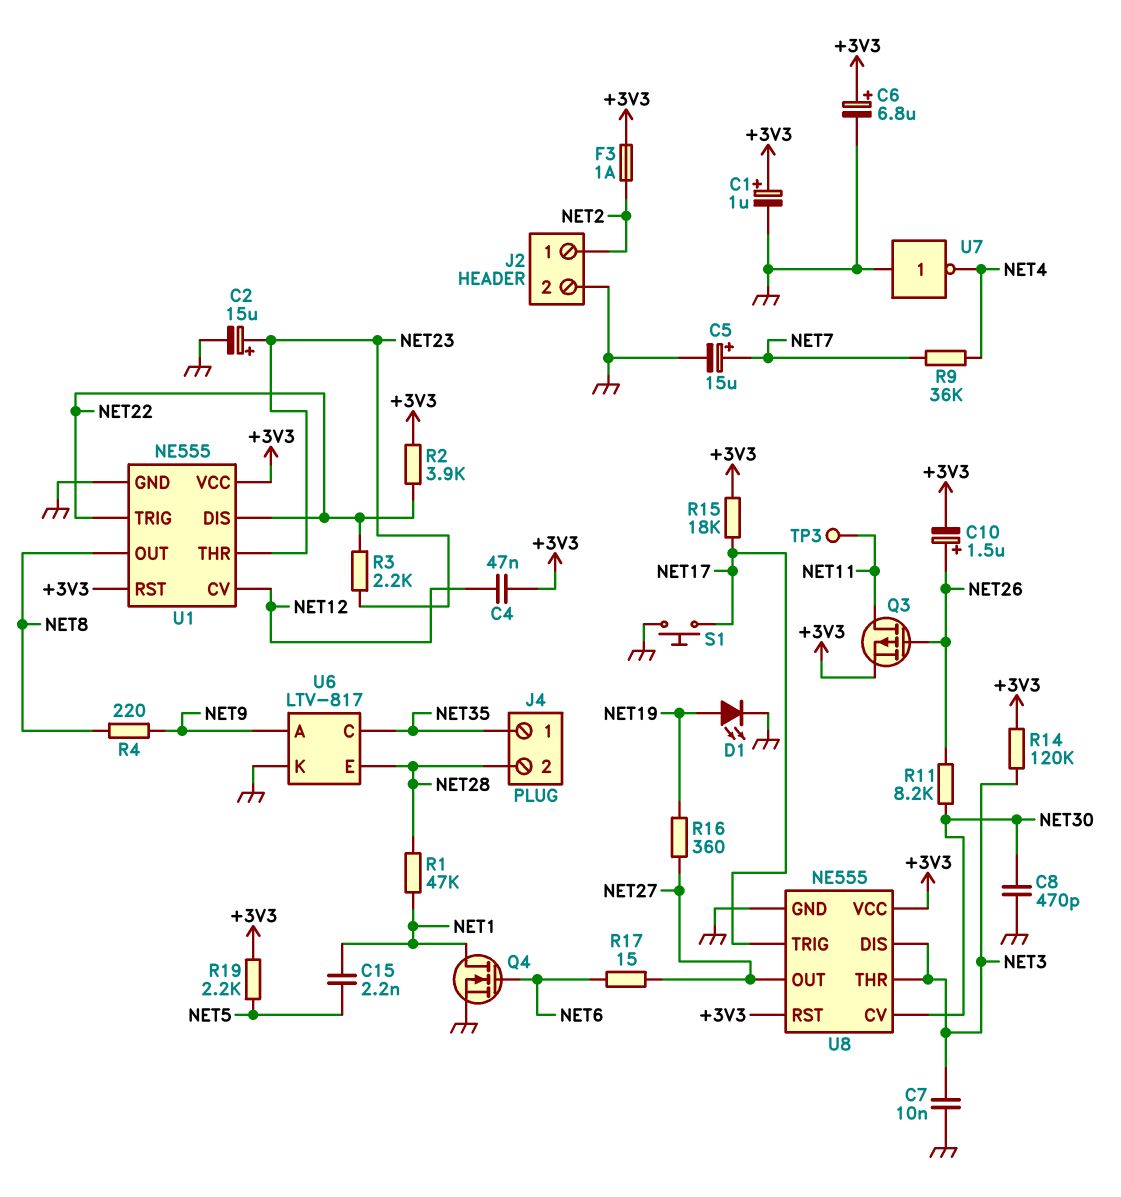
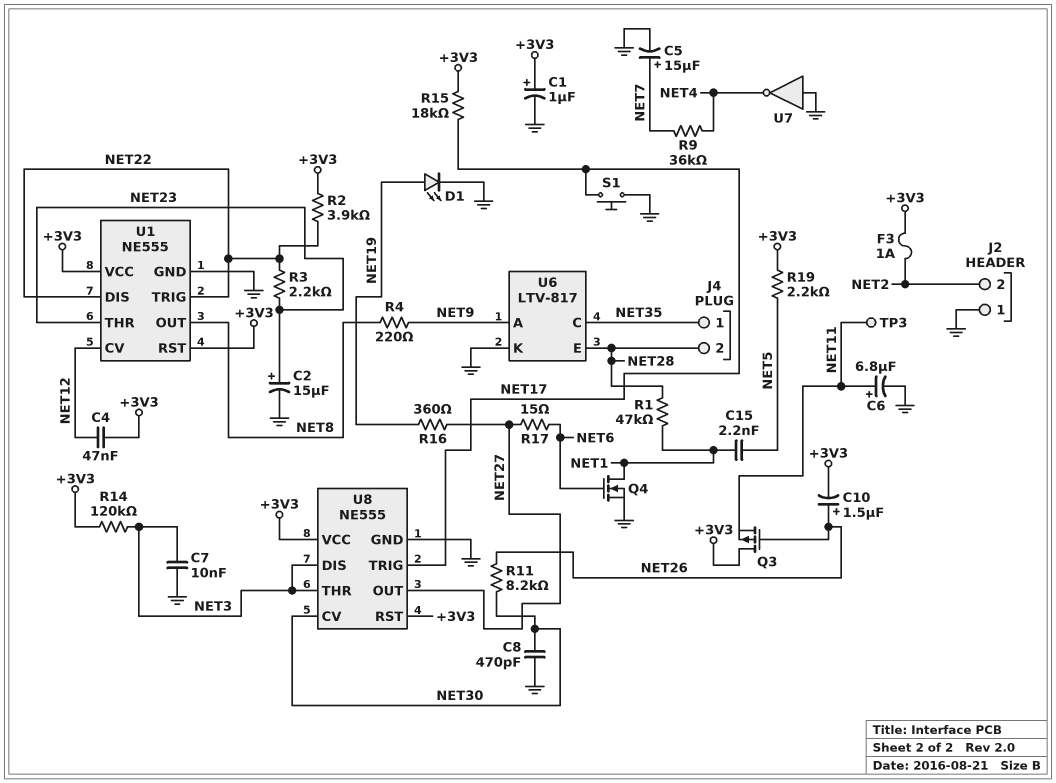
C6: 6.8uF (plus +3V3, minus GND) -> 6.8uF (plus NET11, minus GND)
J2 pin 1: NET2 -> GND
J2 pin 2: GND -> NET2
Q3: PMOS (G NET26, D NET11, S +3V3) -> PMOS (G NET26, D +3V3, S NET11)

